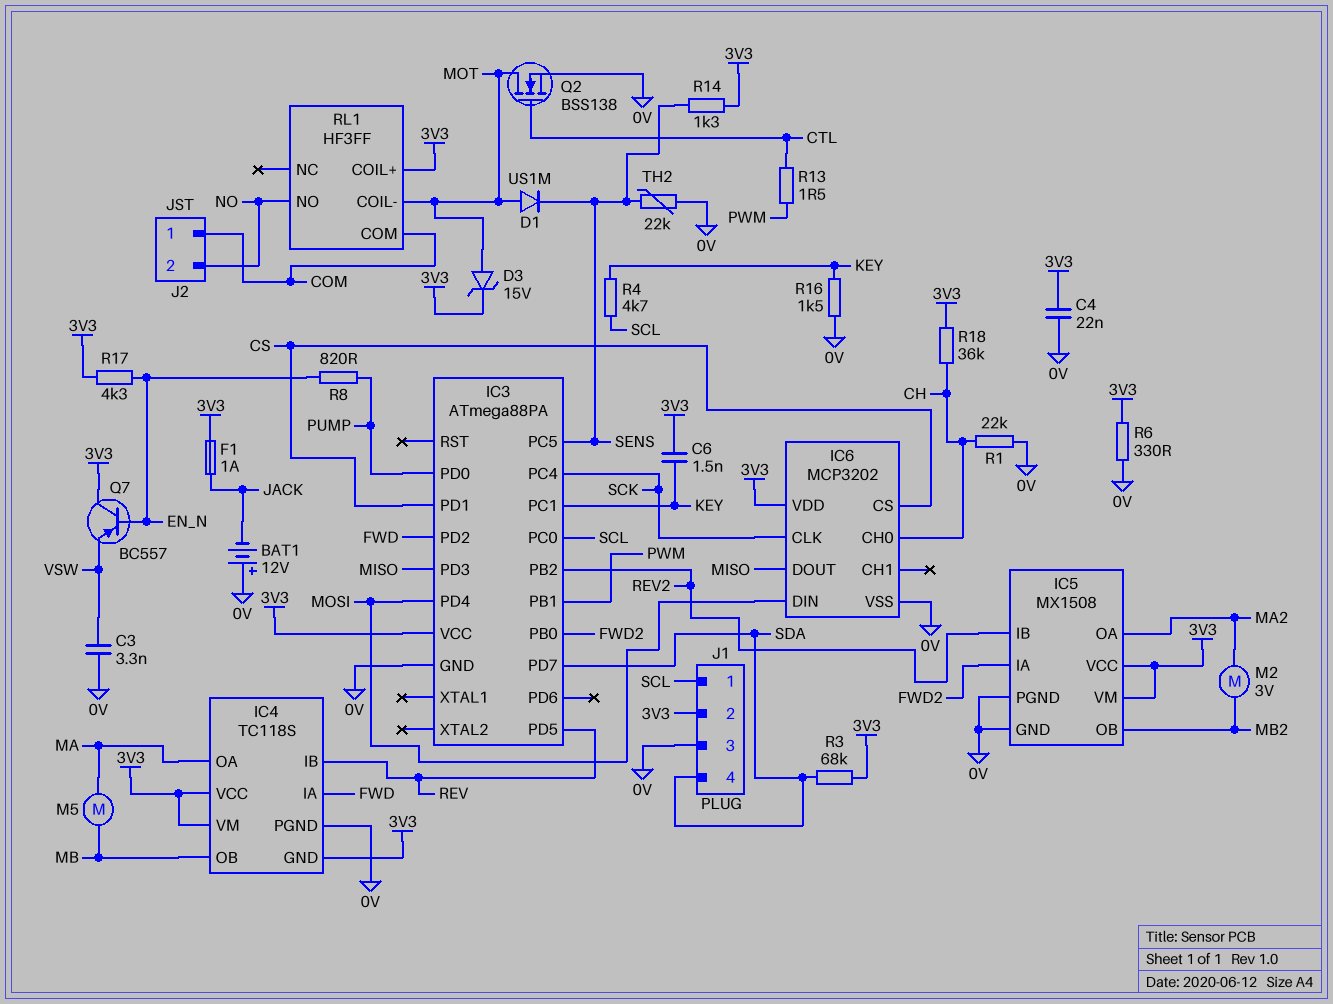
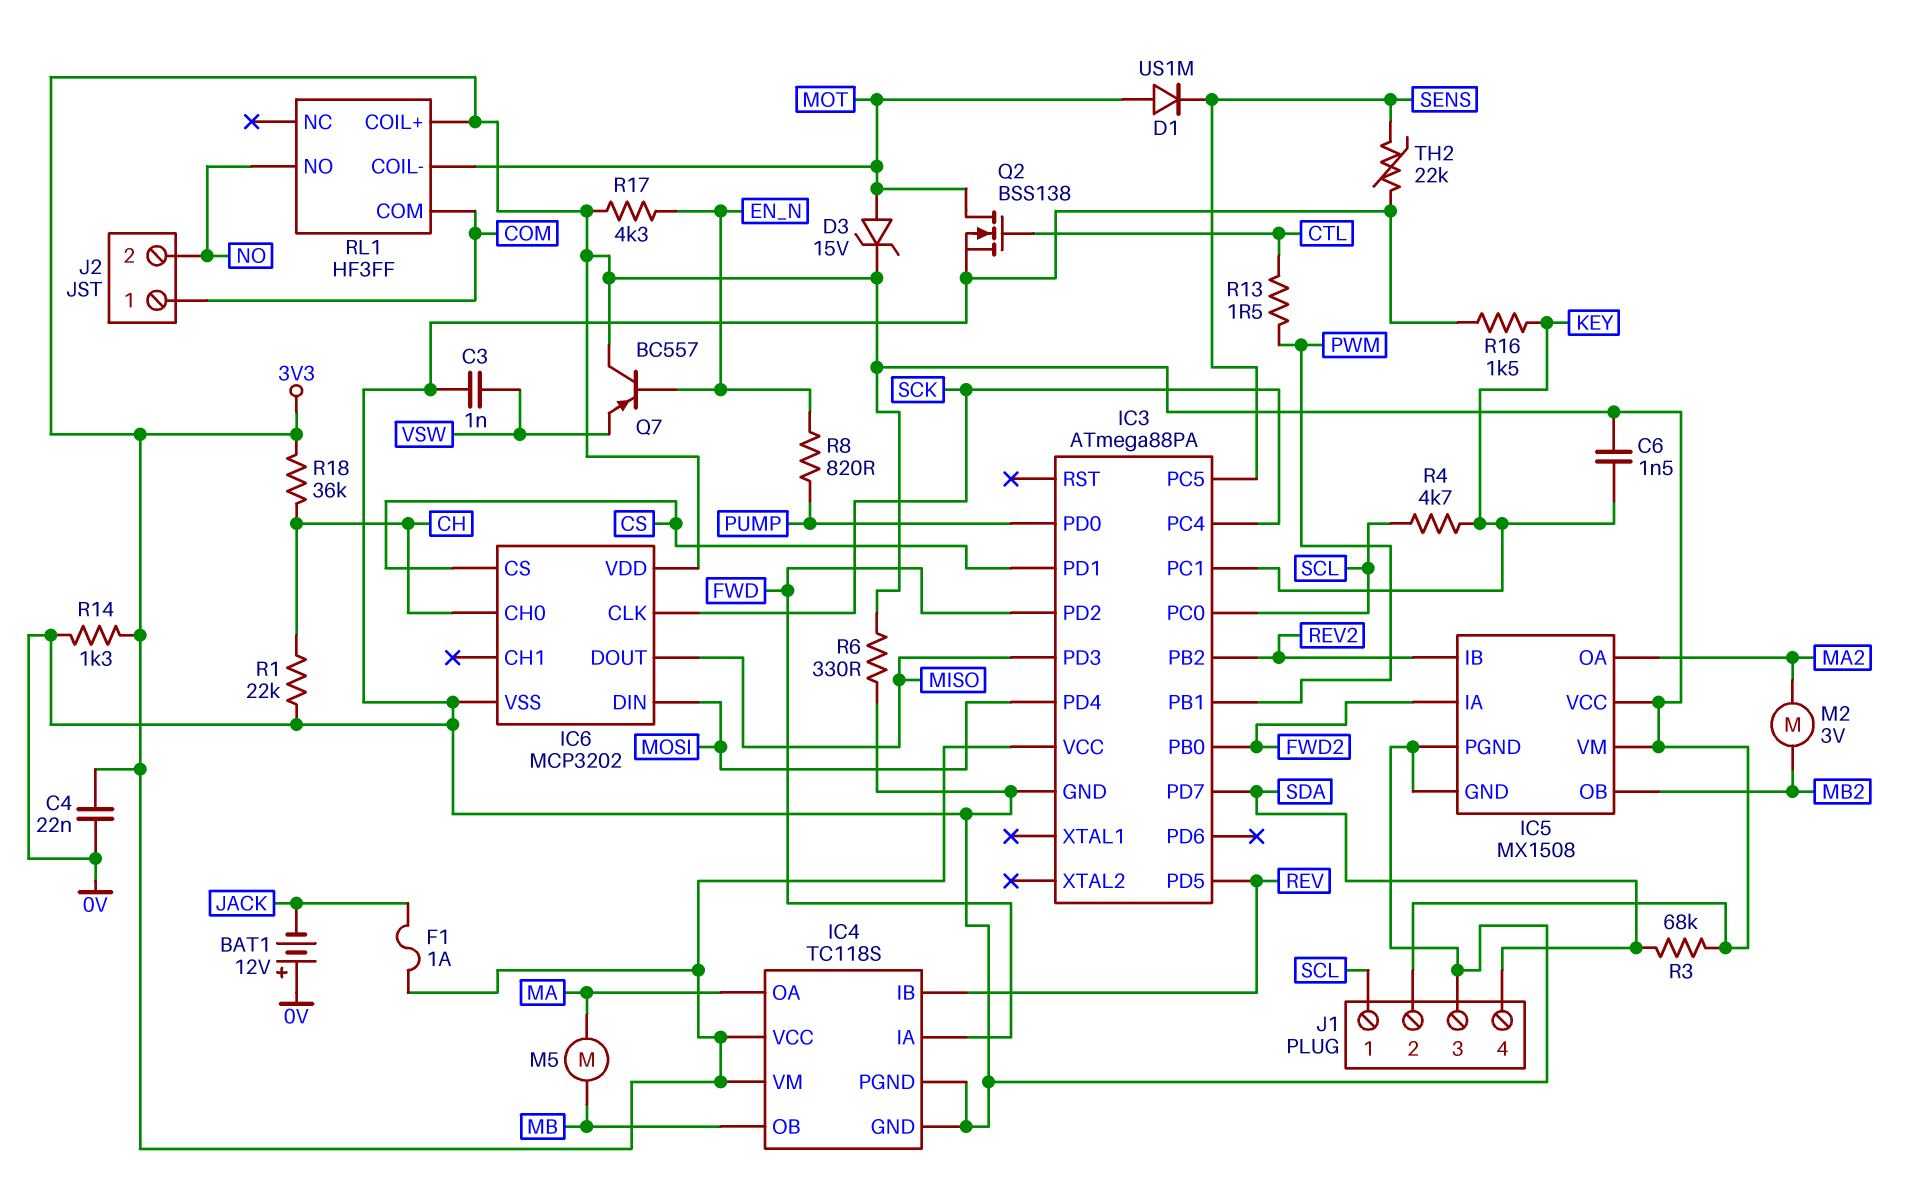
C3: 3.3nF (0V, VSW) -> 1nF (0V, VSW)
IC4 pin GND: 3V3 -> 0V
R14: 1.3k (3V3, SENS) -> 1.3k (0V, 3V3)

